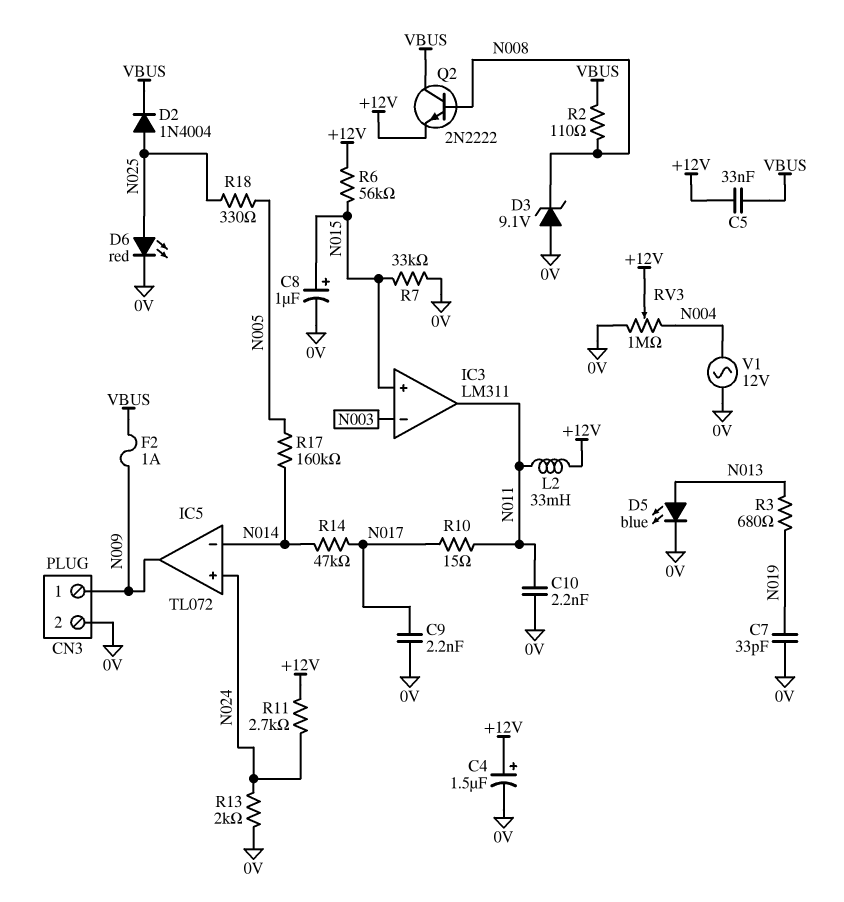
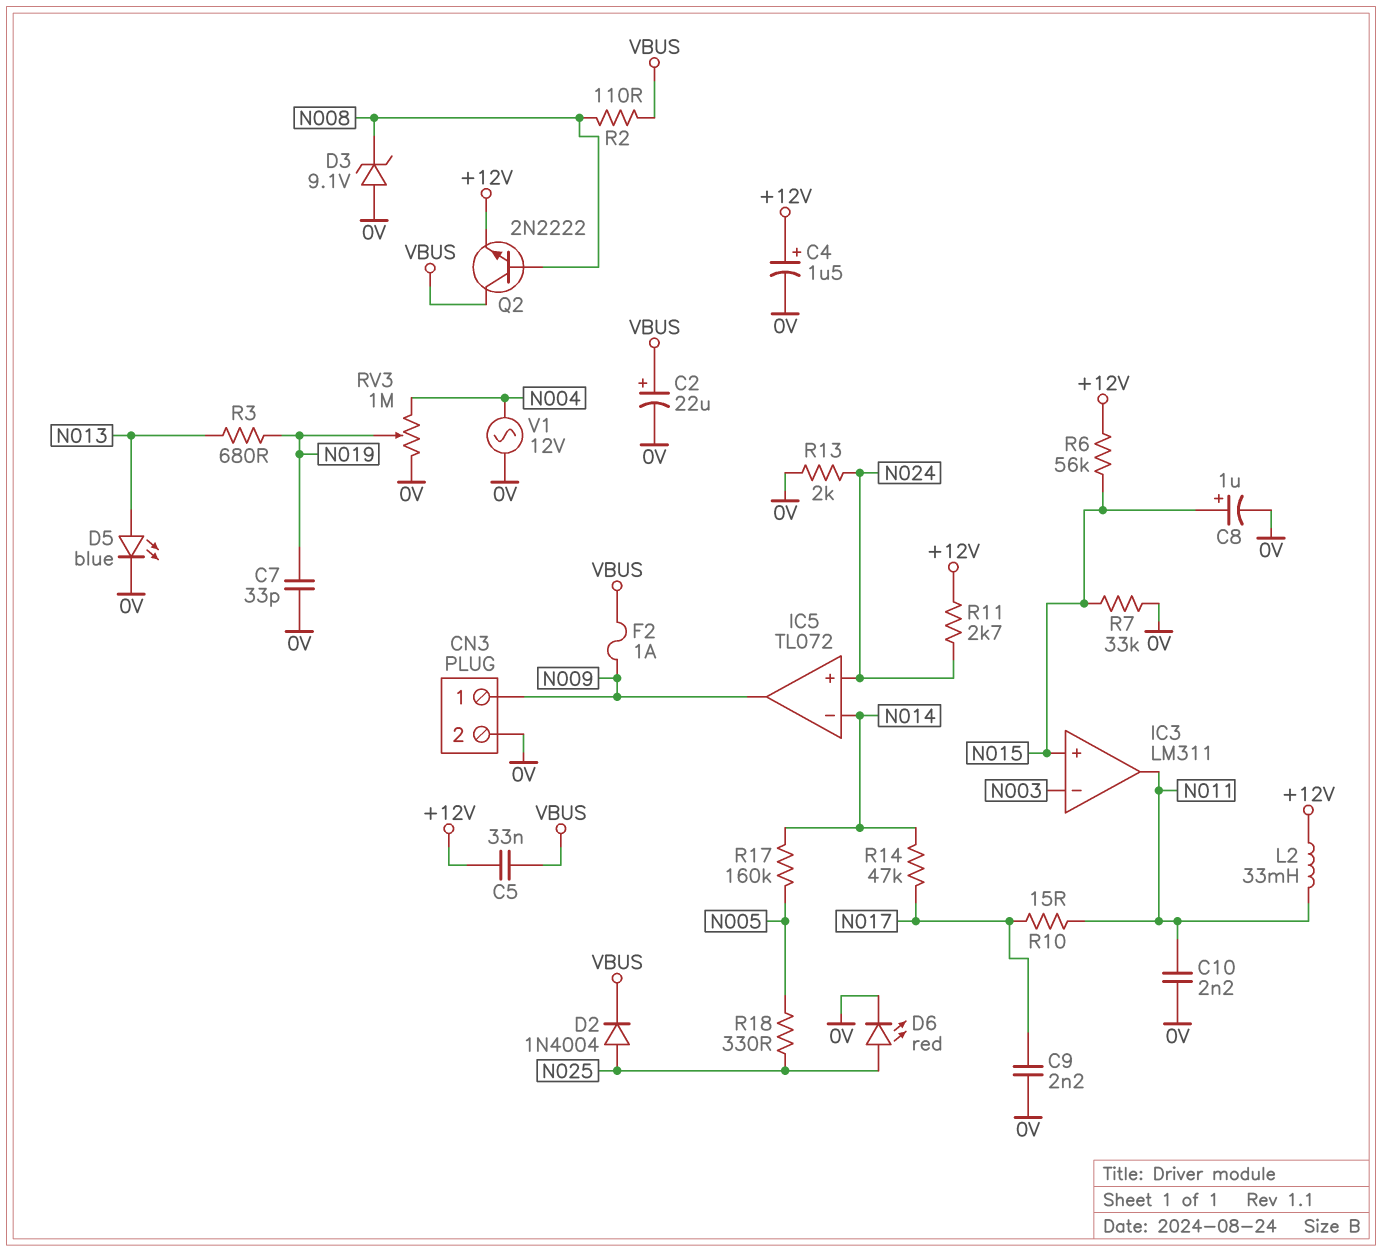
C2: none -> 22uF (plus VBUS, minus 0V)
RV3: 1M (0V, N004, wiper +12V) -> 1M (0V, N004, wiper N019)

